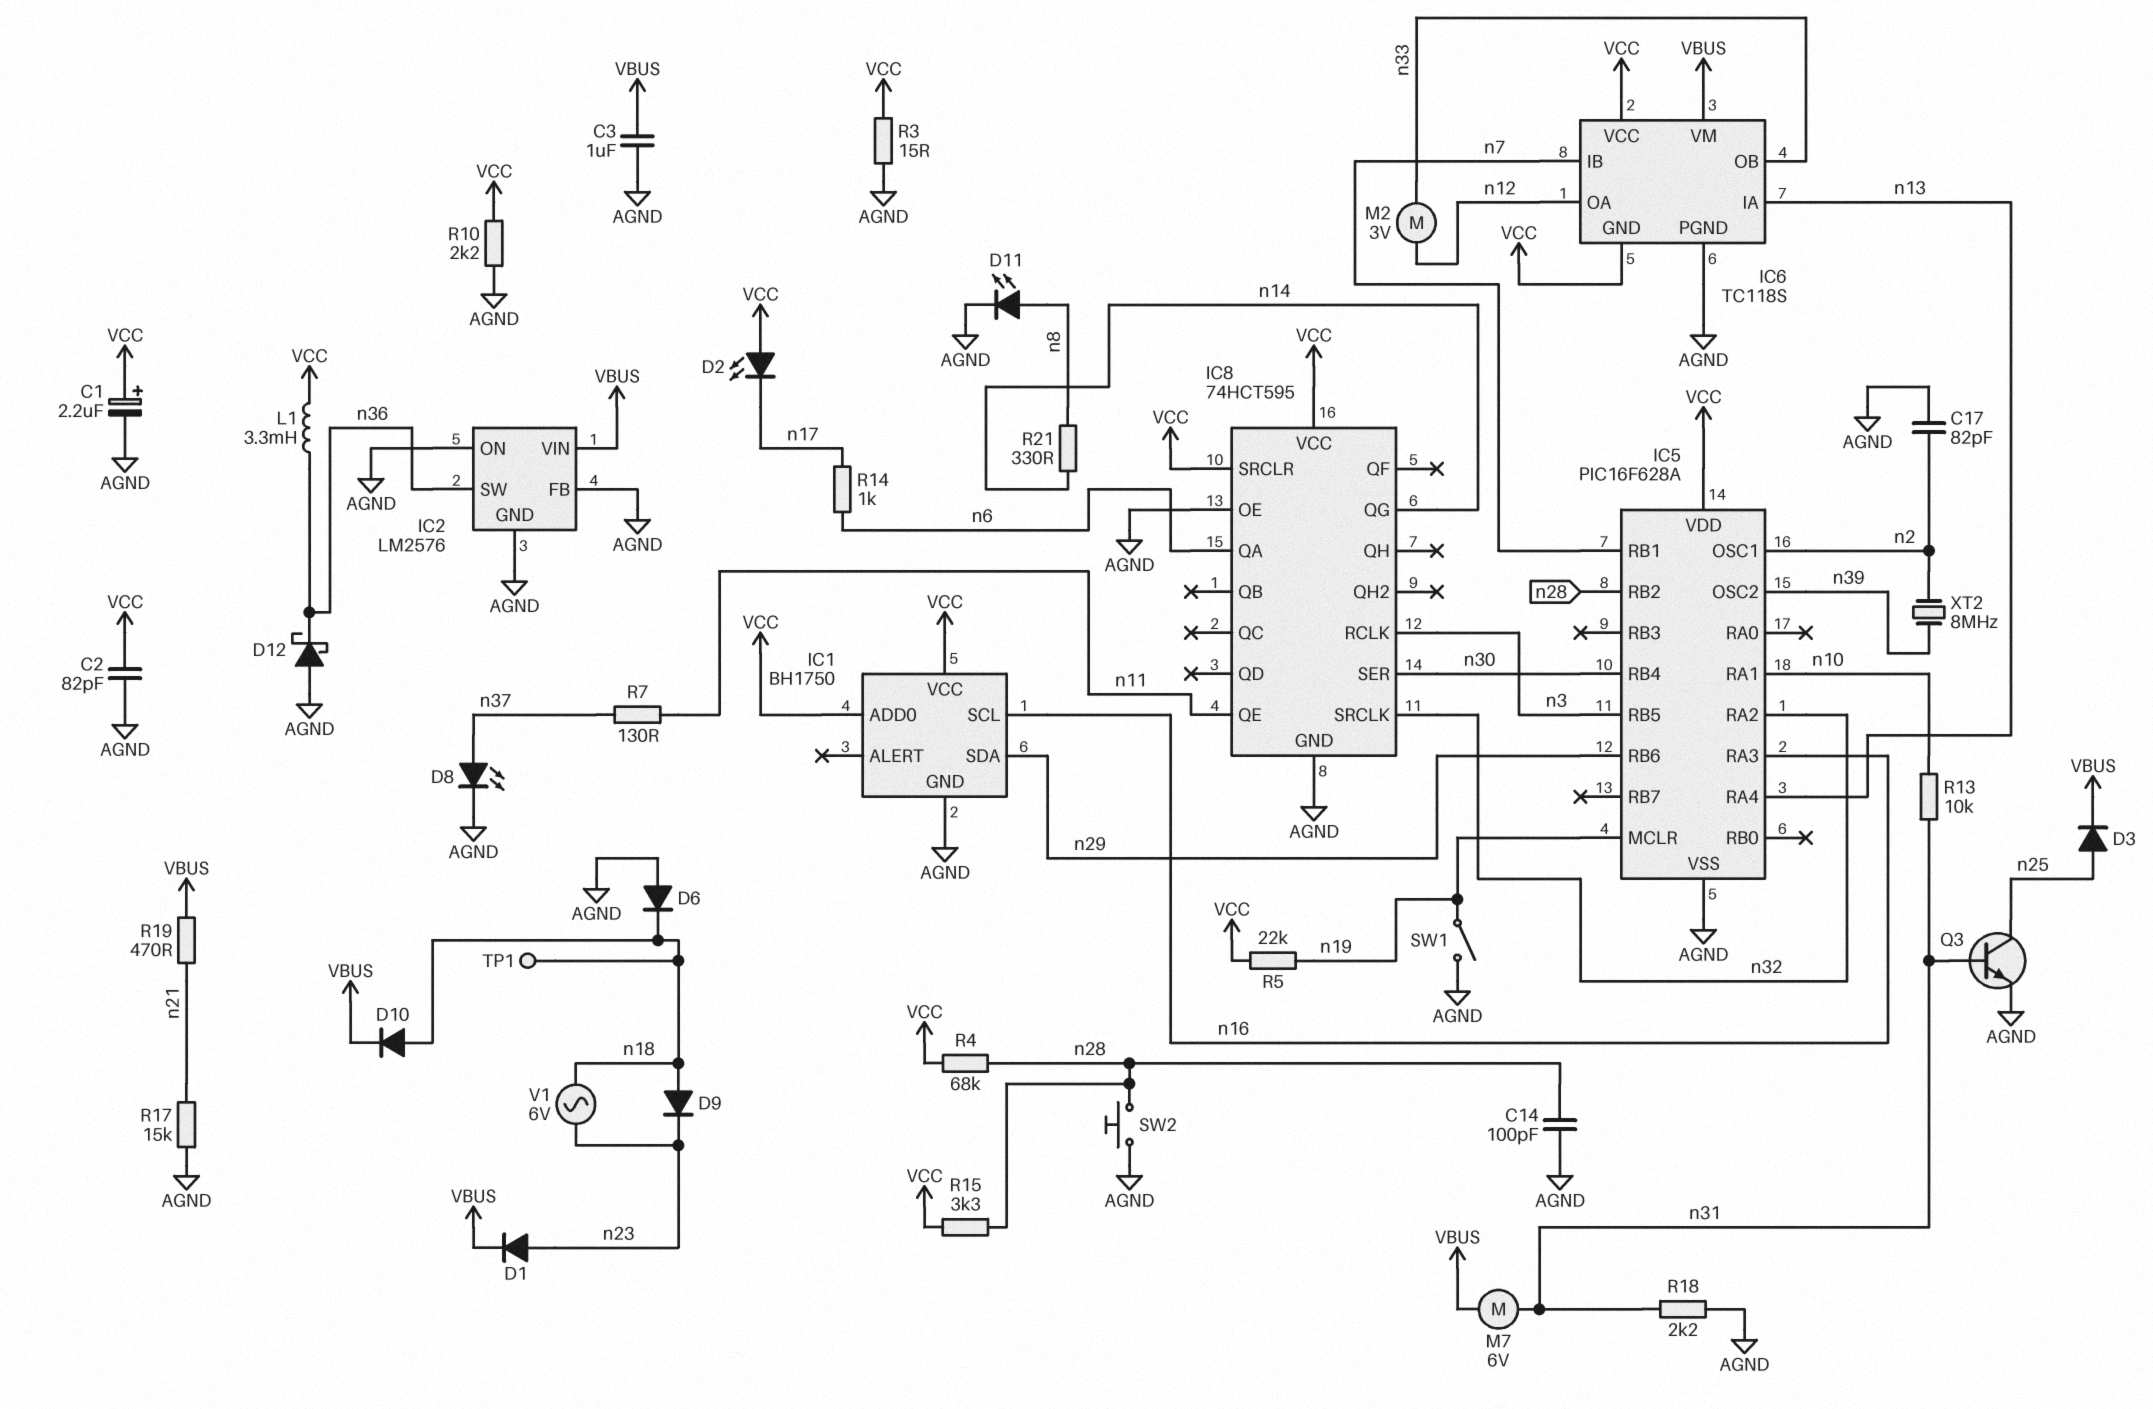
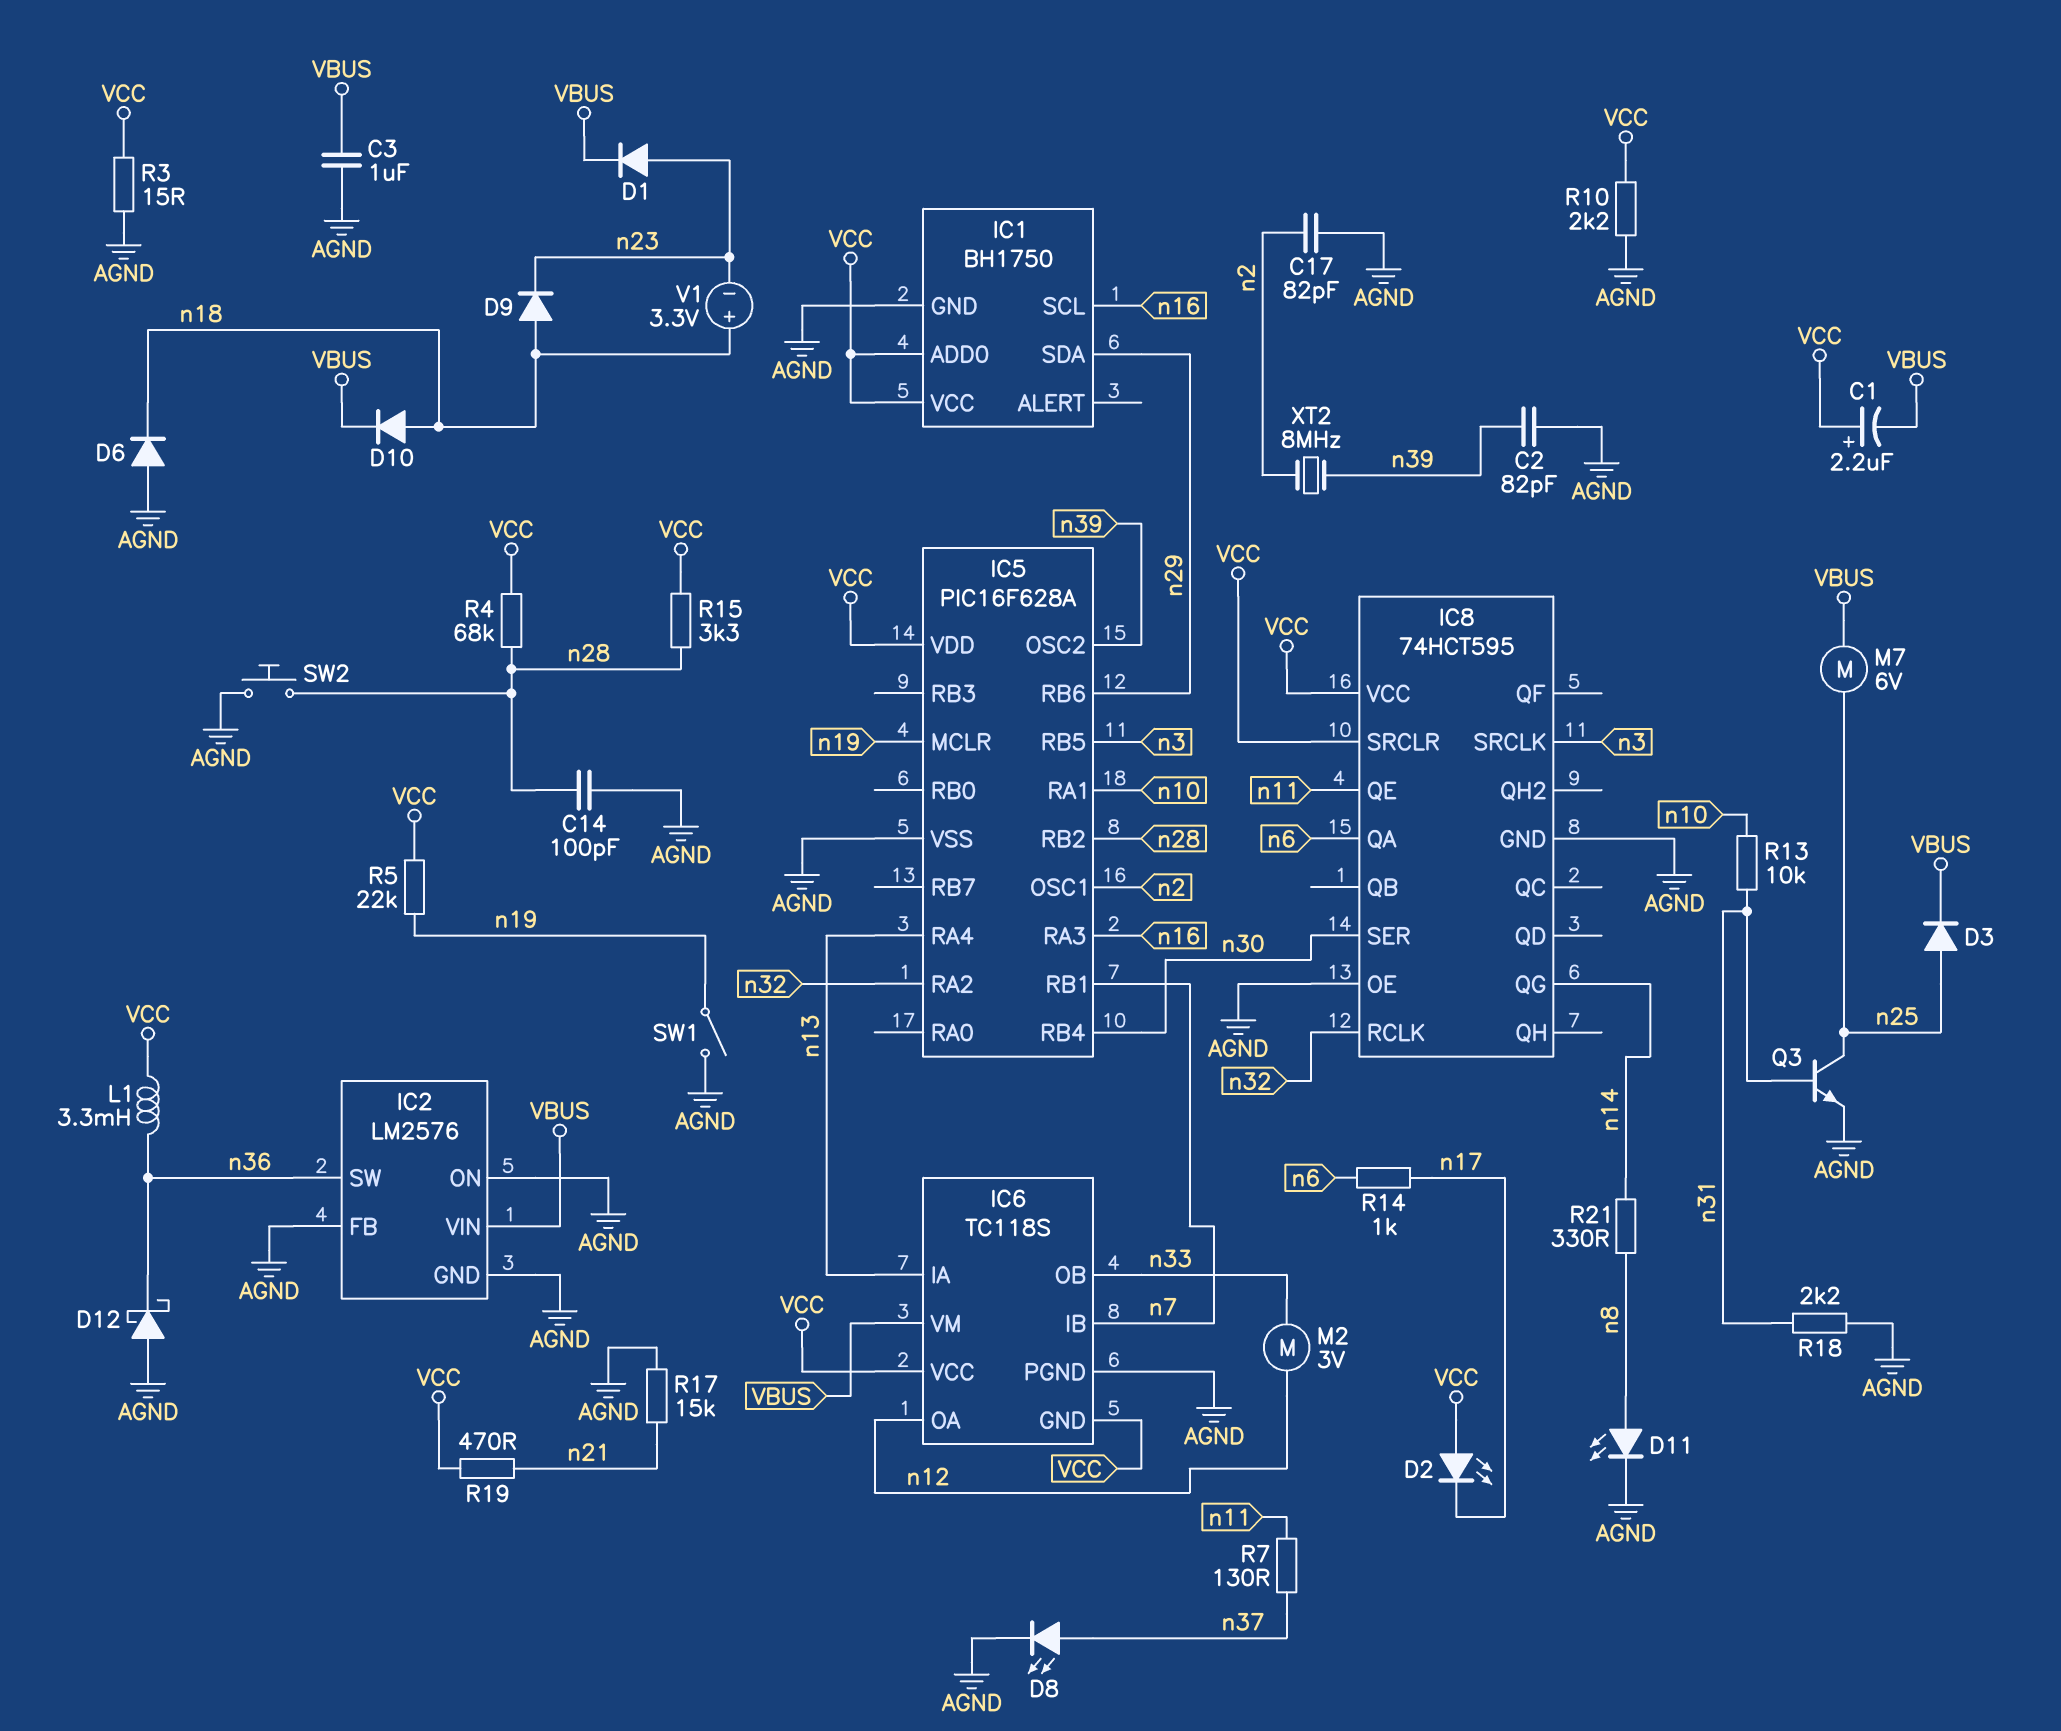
C1: 2.2uF (plus VCC, minus AGND) -> 2.2uF (plus VCC, minus VBUS)
C2: 82pF (AGND, VCC) -> 82pF (AGND, n39)
IC8 pin RCLK: n3 -> n32
IC8 pin SRCLK: n32 -> n3
M7: motor 6V (VBUS, n31) -> motor 6V (VBUS, n25)
R19: 470 (VBUS, n21) -> 470 (VCC, n21)
TP1: test point (n18) -> none
V1: AC 6V (n18, n23) -> 3.3V (plus n18, minus n23)

